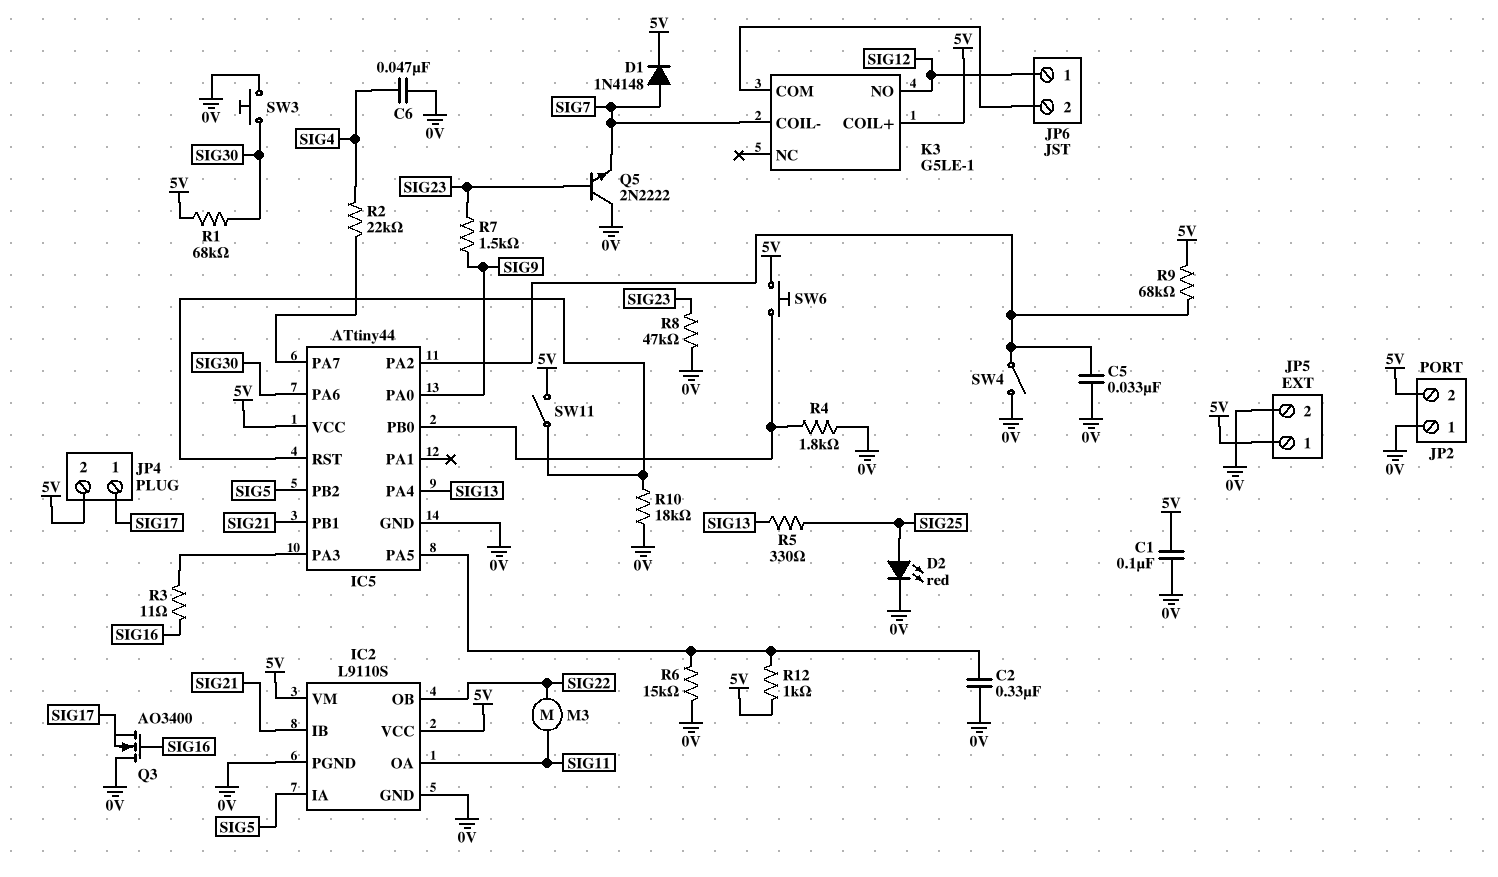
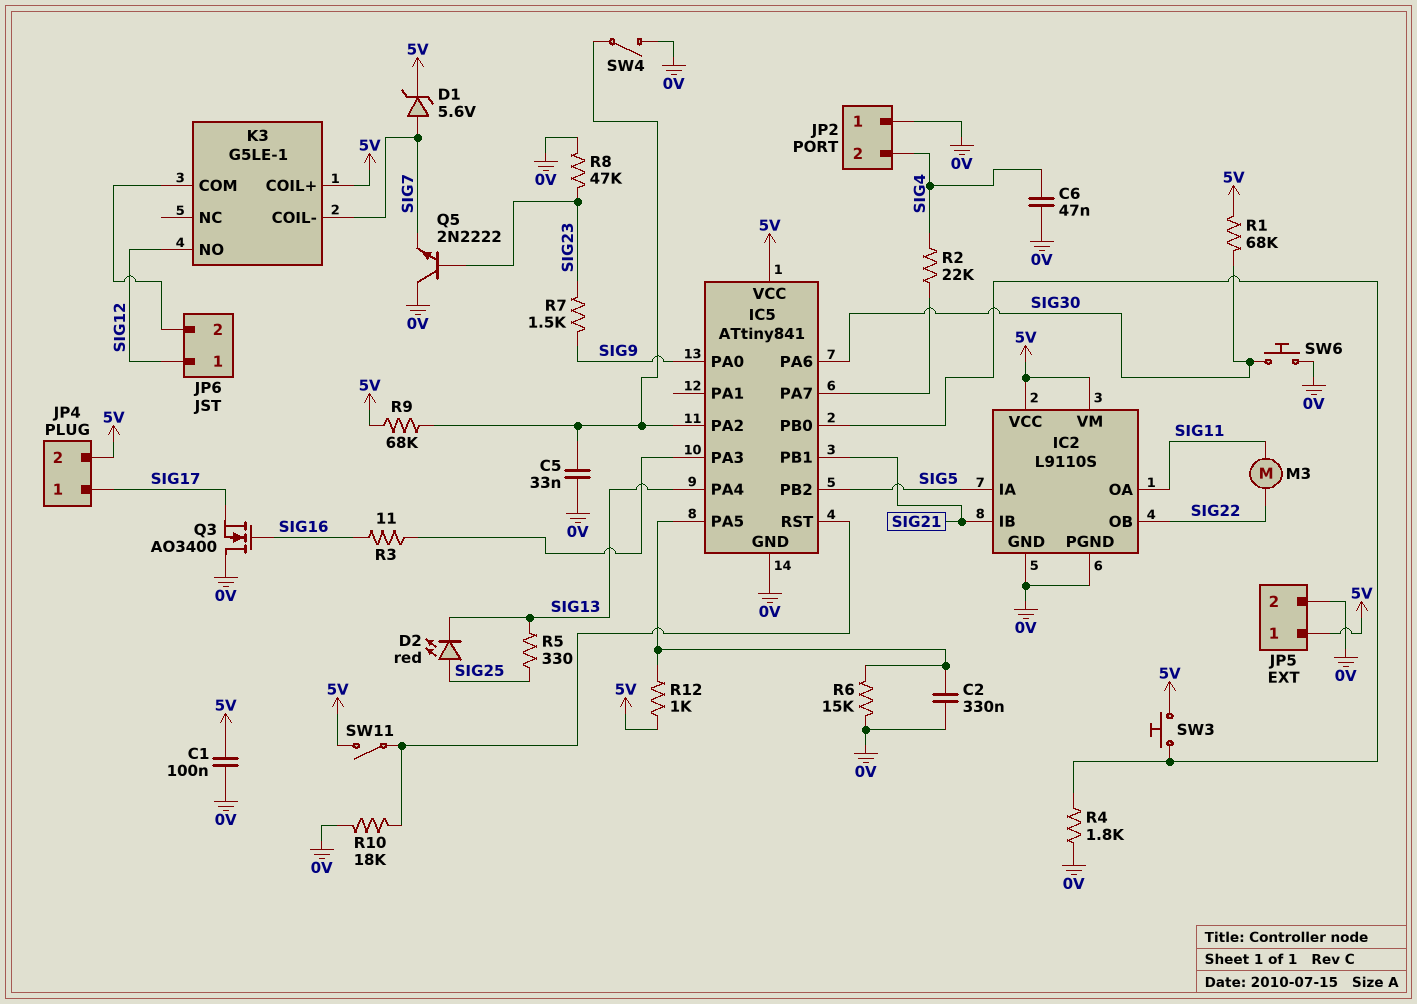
D1: diode 1N4148 (A SIG7, K 5V) -> zener 5.6V (A SIG7, K 5V)
D2: LED red (A SIG25, K 0V) -> LED red (A SIG25, K SIG13)
IC5: ATtiny44 -> ATtiny841
JP2 pin 2: 5V -> SIG4
SW3: button (0V, SIG30) -> button (5V, IC5/PB0)
SW6: button (5V, IC5/PB0) -> button (0V, SIG30)

